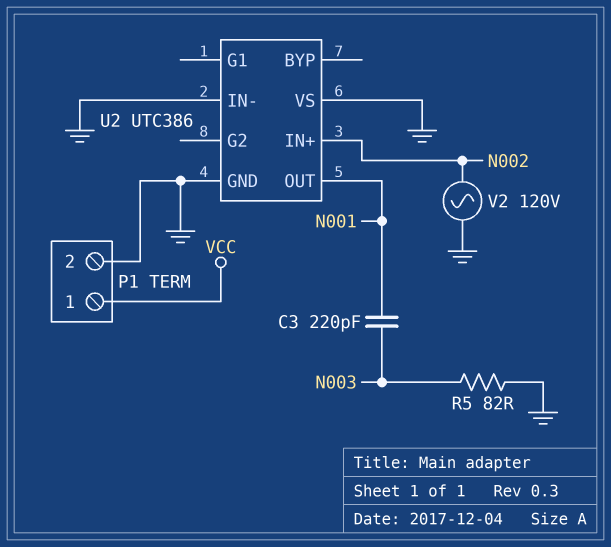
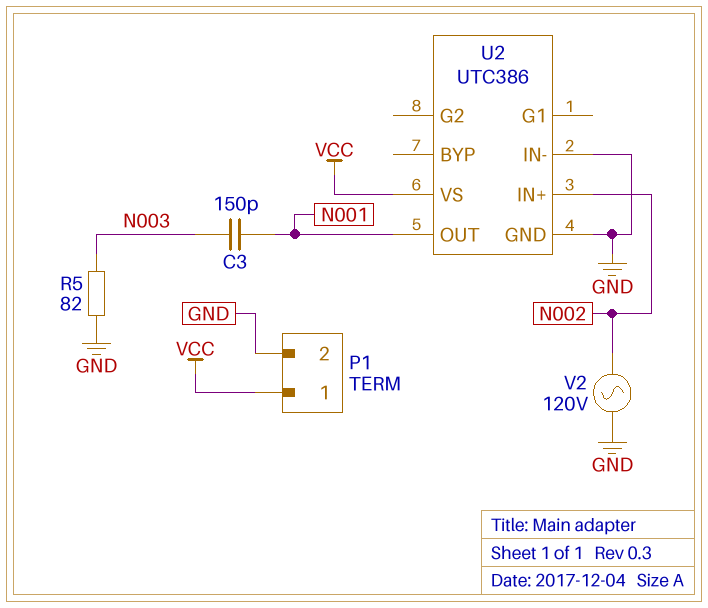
C3: 220pF (N001, N003) -> 150pF (N001, N003)
U2 pin VS: GND -> VCC

